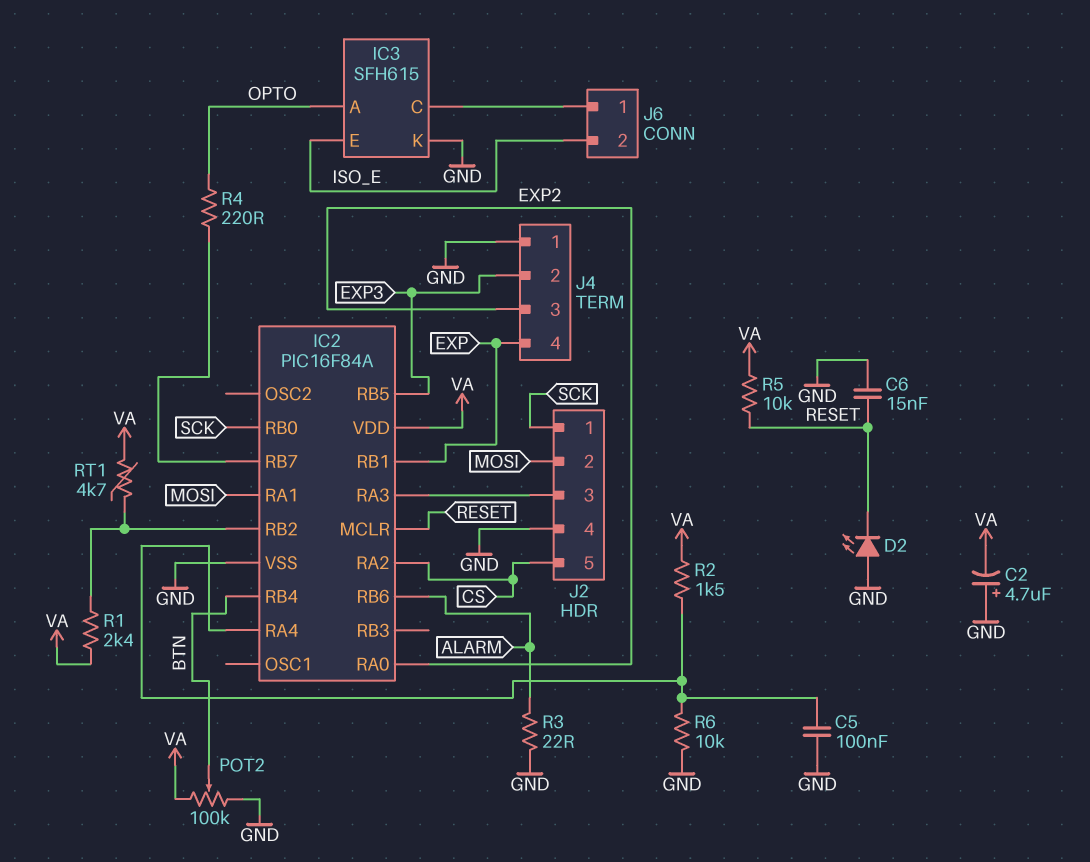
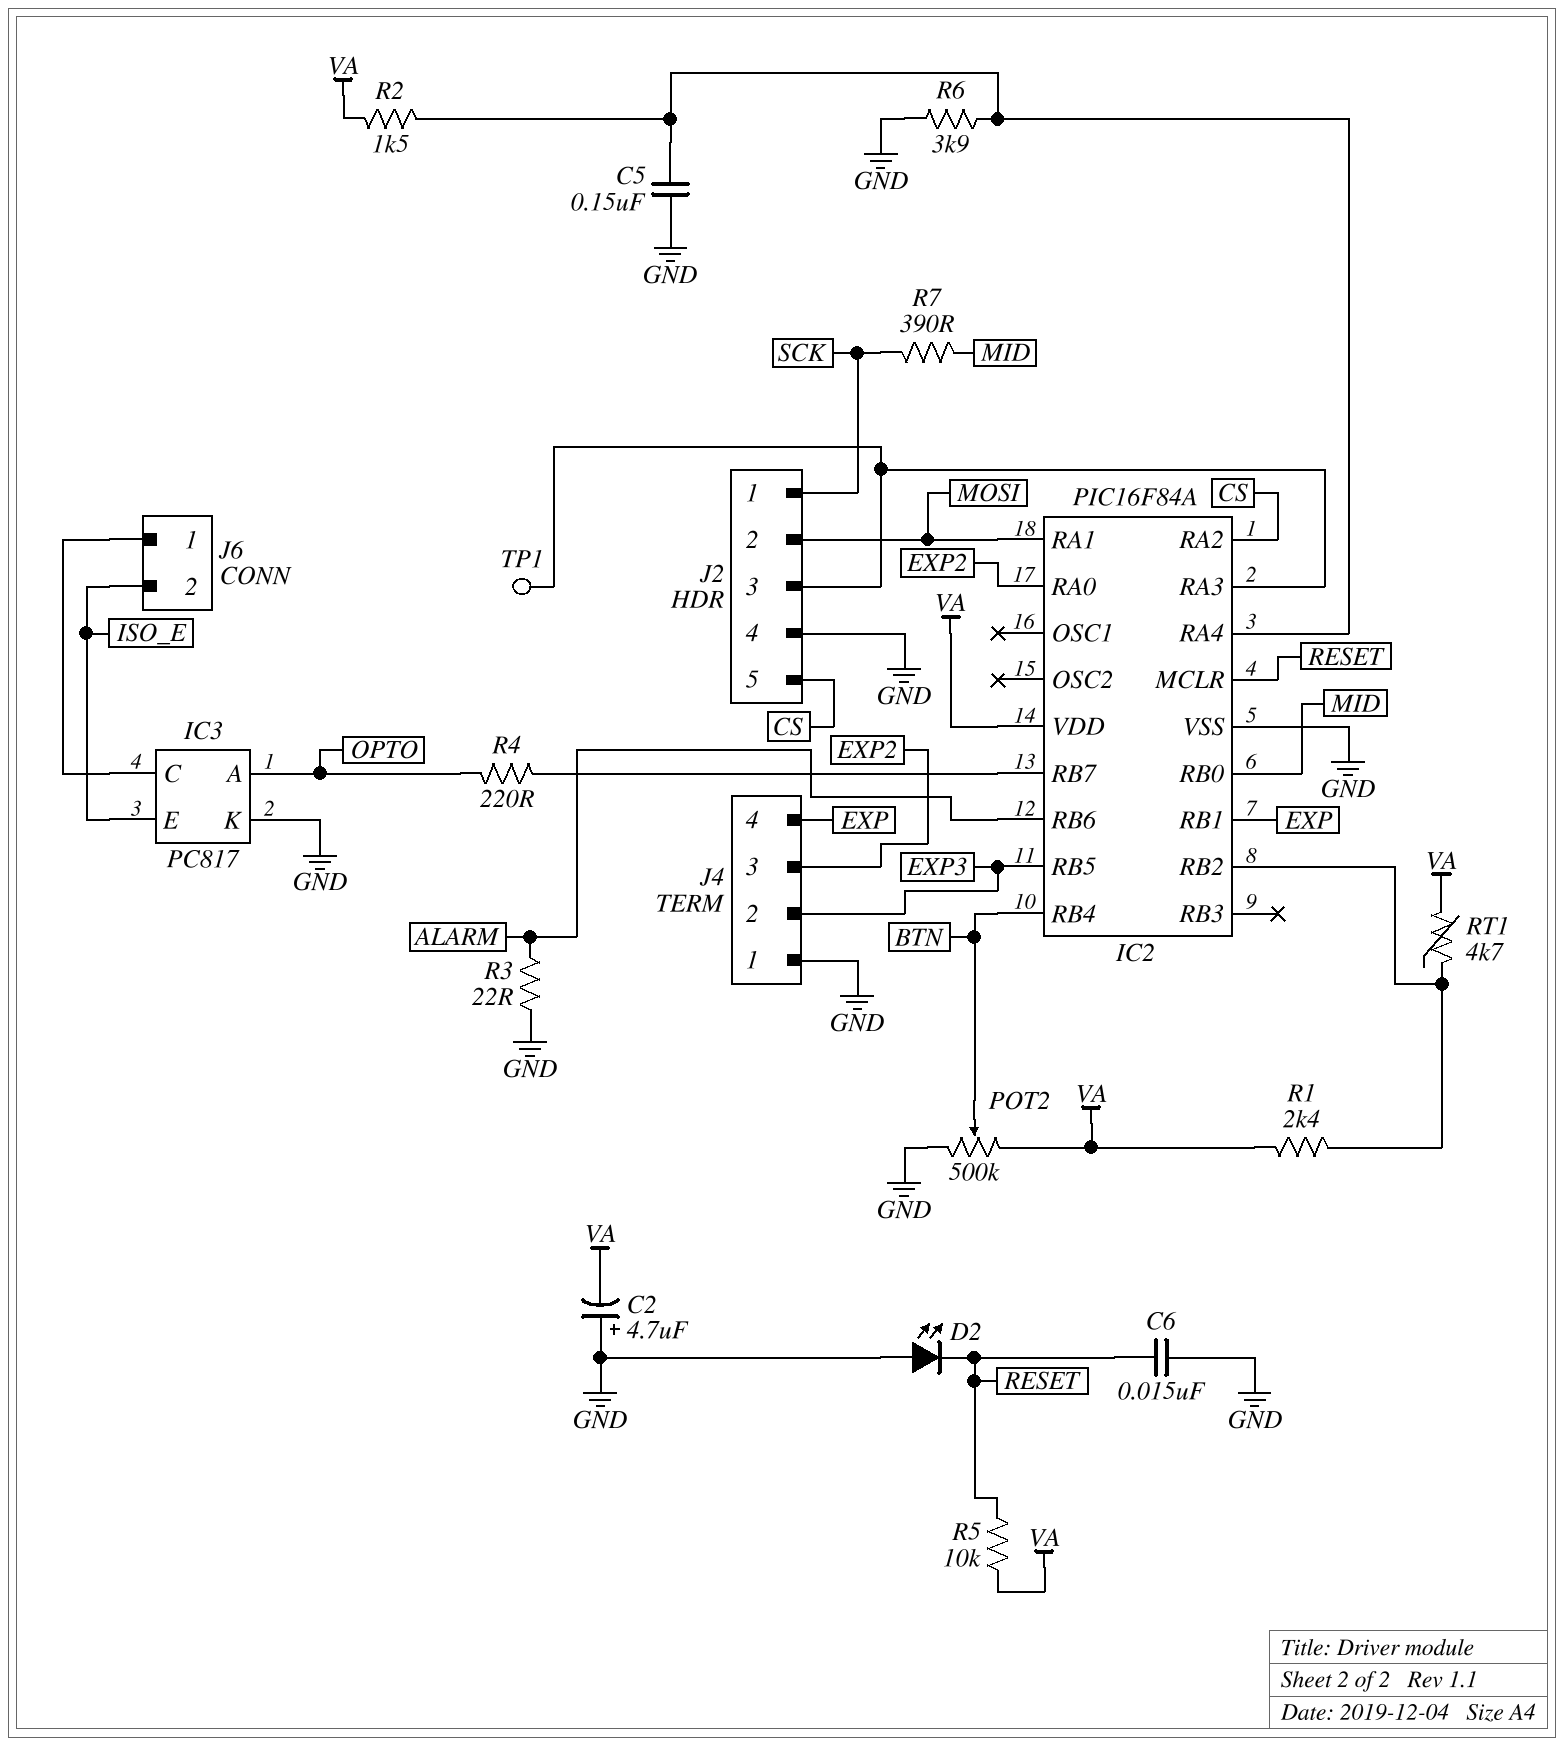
C5: 100nF (GND, IC2/RA4) -> 150nF (GND, IC2/RA4)
IC2 pin RB0: SCK -> MID
IC3: SFH615 -> PC817
POT2: 100k (GND, VA, wiper BTN) -> 500k (GND, VA, wiper BTN)
R6: 10k (GND, IC2/RA4) -> 3.9k (GND, IC2/RA4)
R7: none -> 390 (MID, SCK)
TP1: none -> test point (IC2/RA3)

